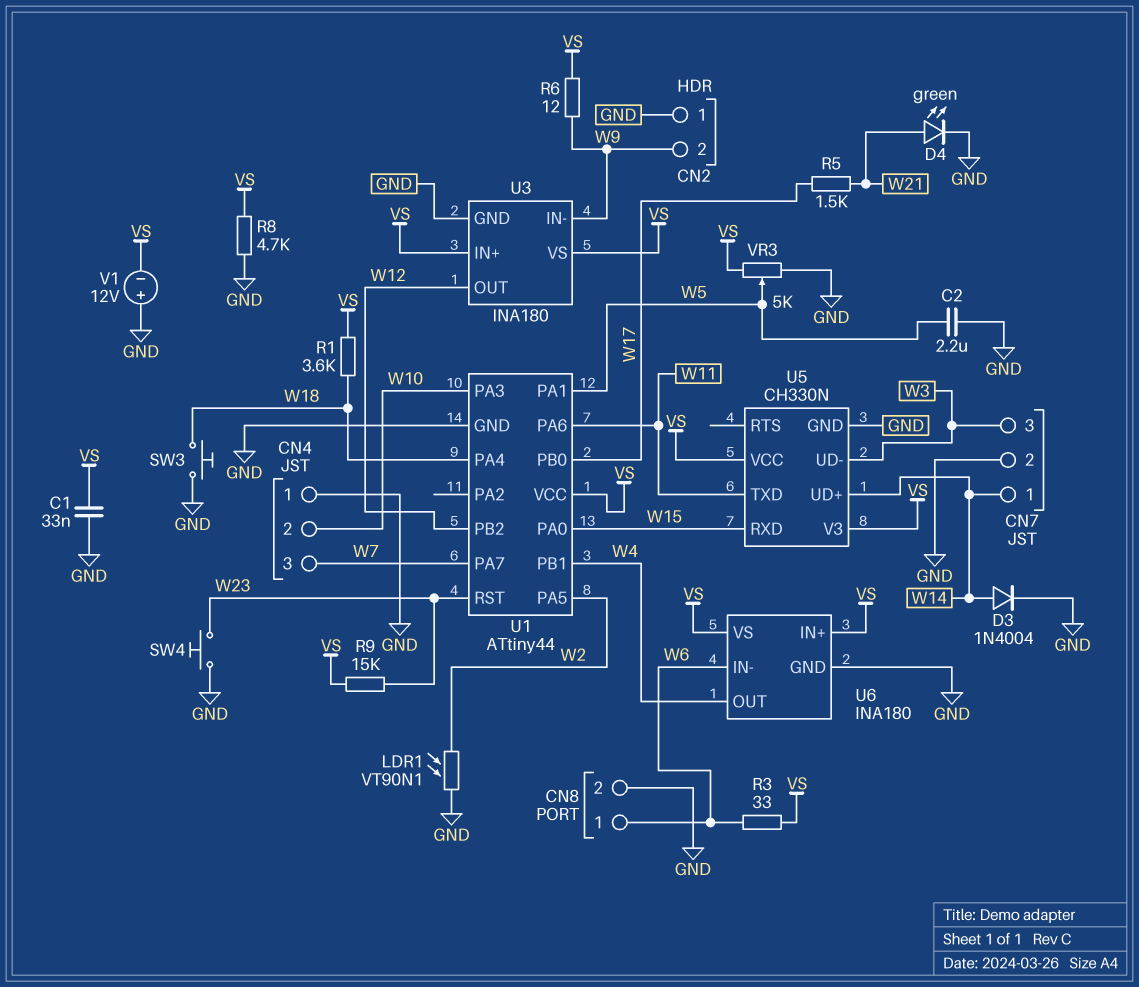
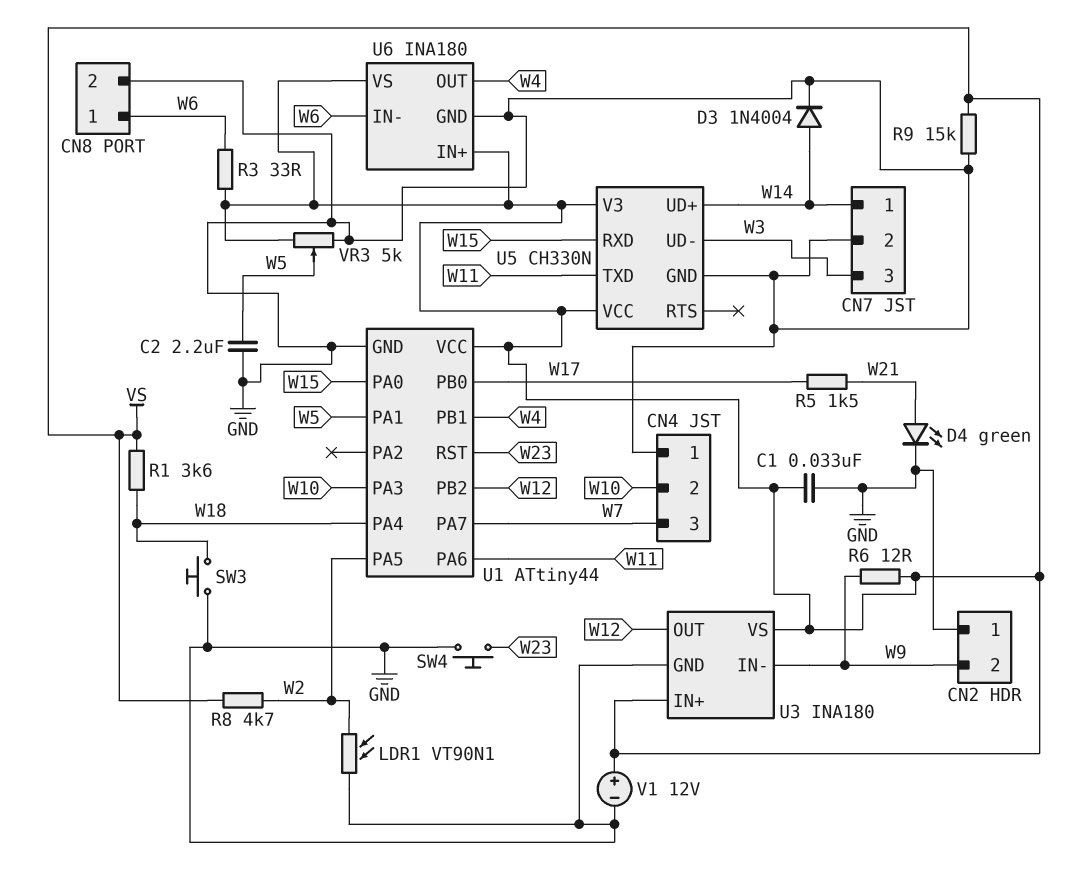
R8: 4.7k (GND, VS) -> 4.7k (VS, W2)
R9: 15k (VS, W23) -> 15k (GND, VS)
V1: 12V (plus GND, minus VS) -> 12V (plus VS, minus GND)

